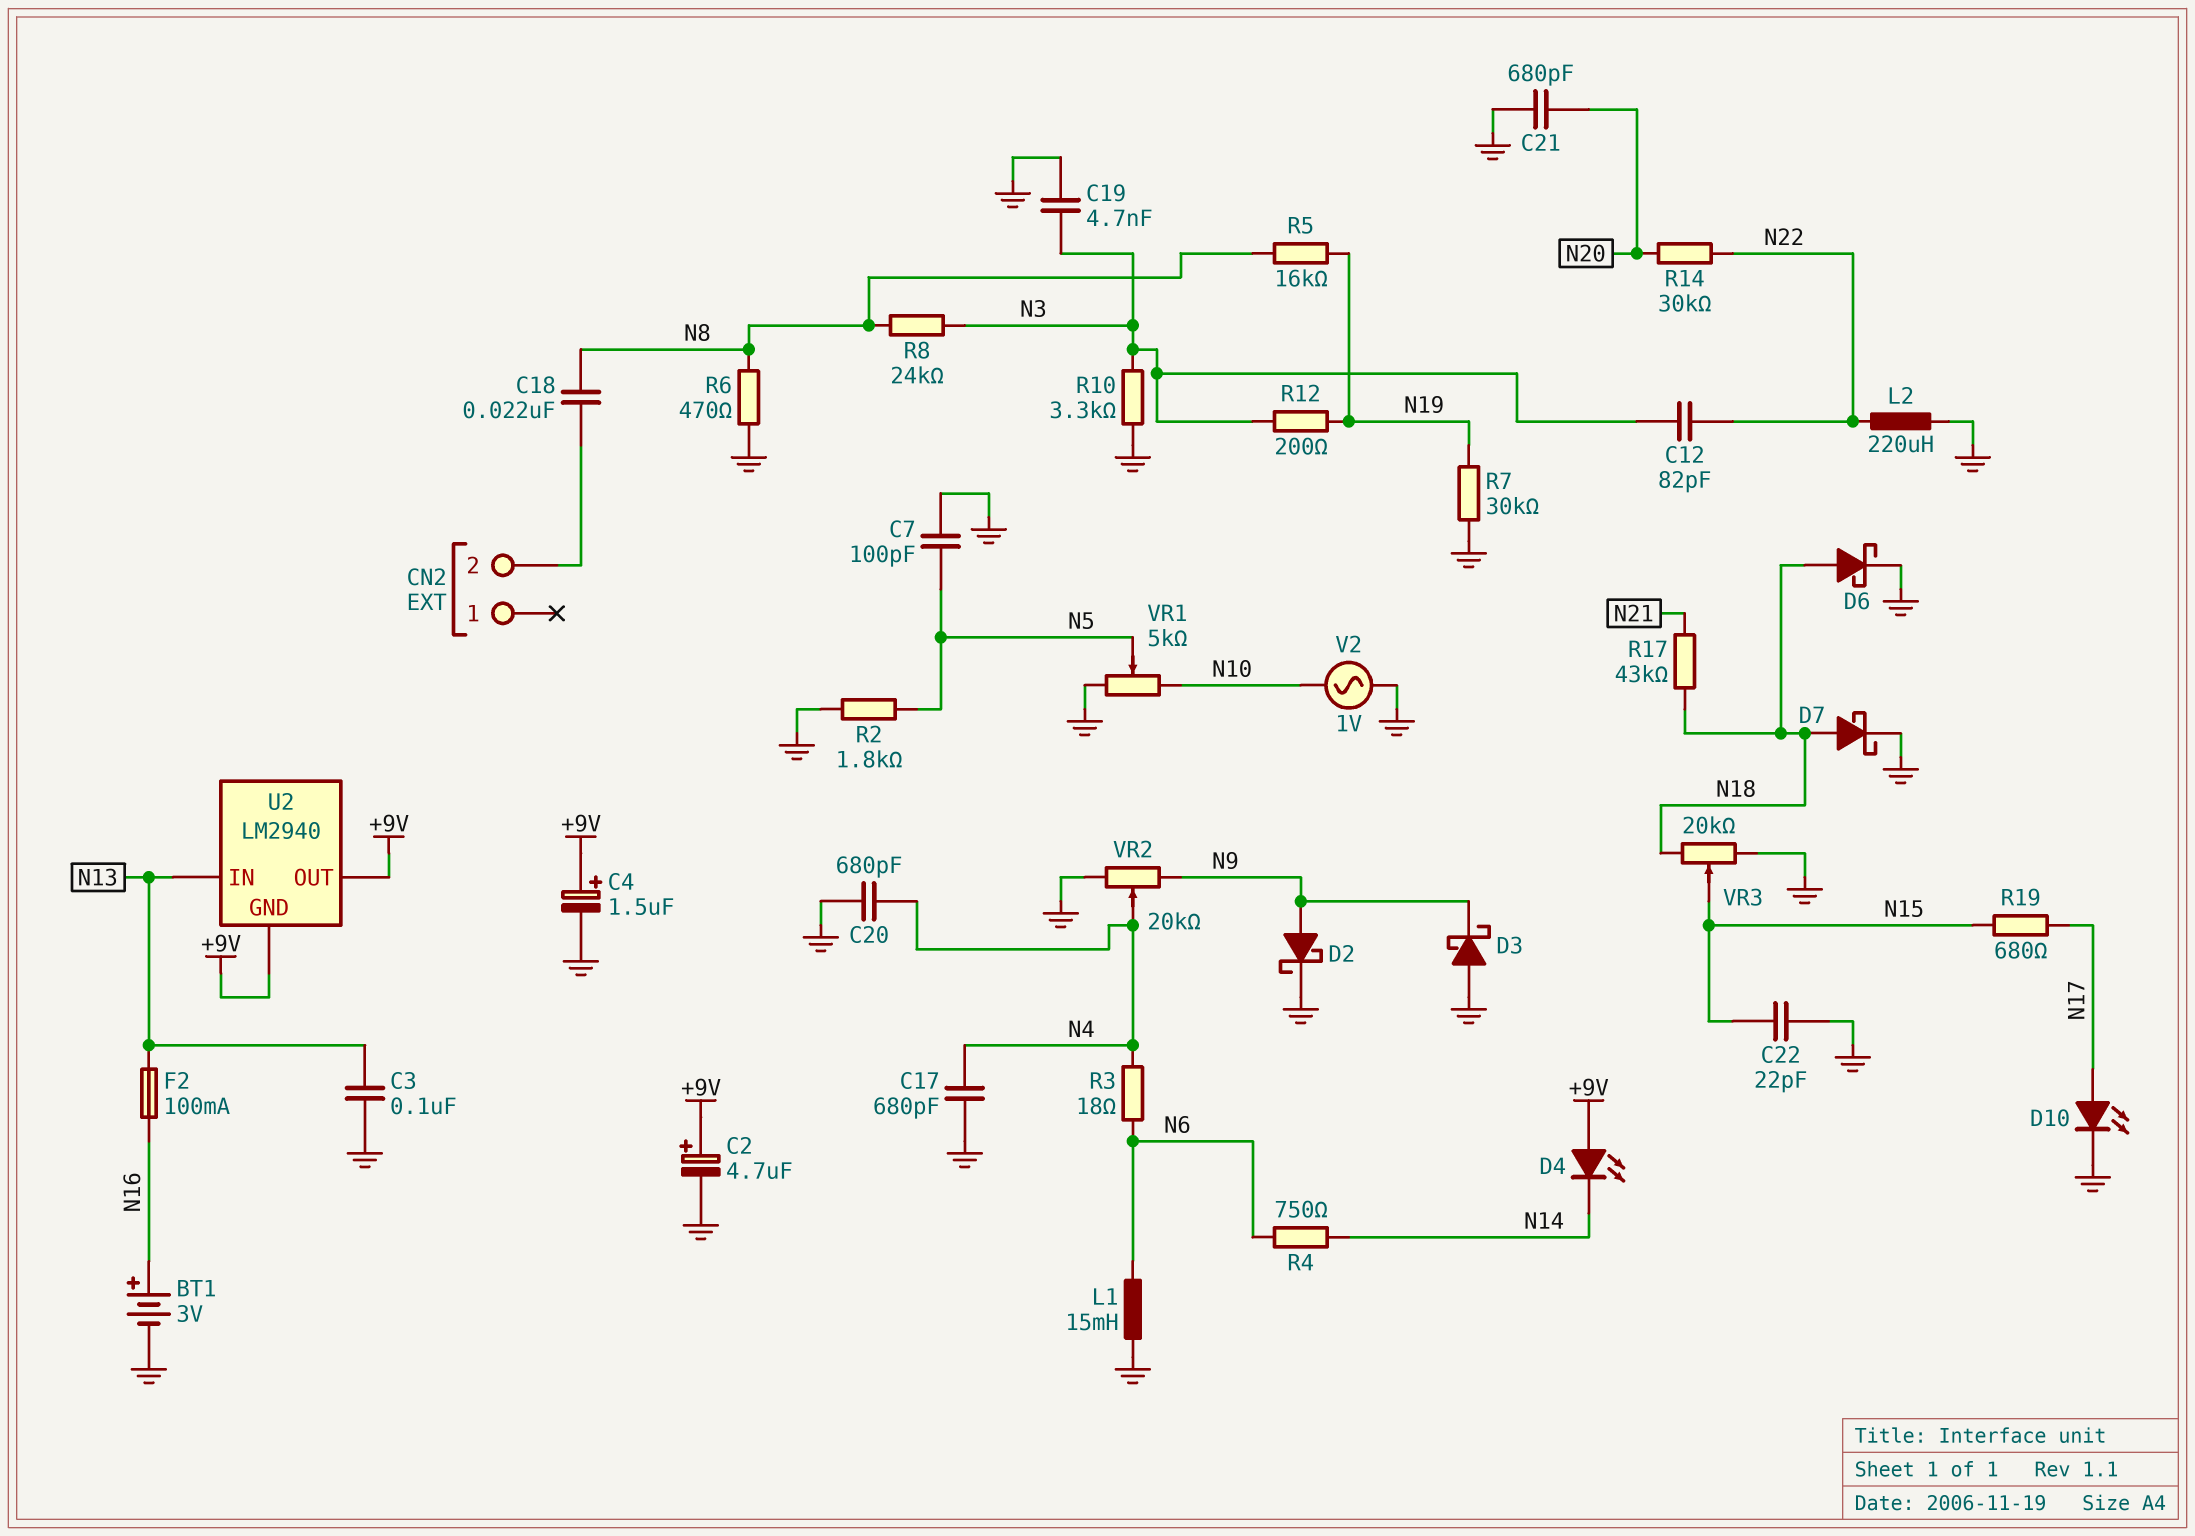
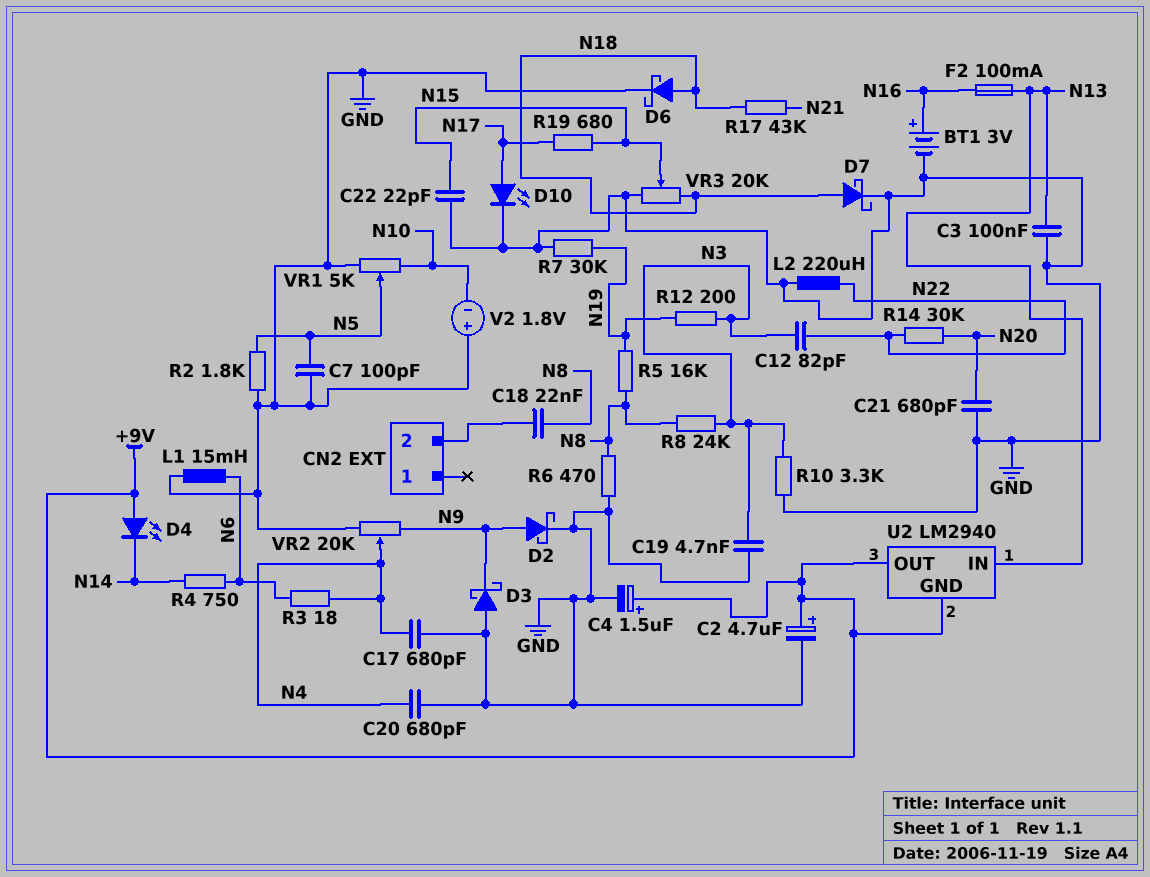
V2: AC 1V (GND, N10) -> 1.8V (plus GND, minus N10)

